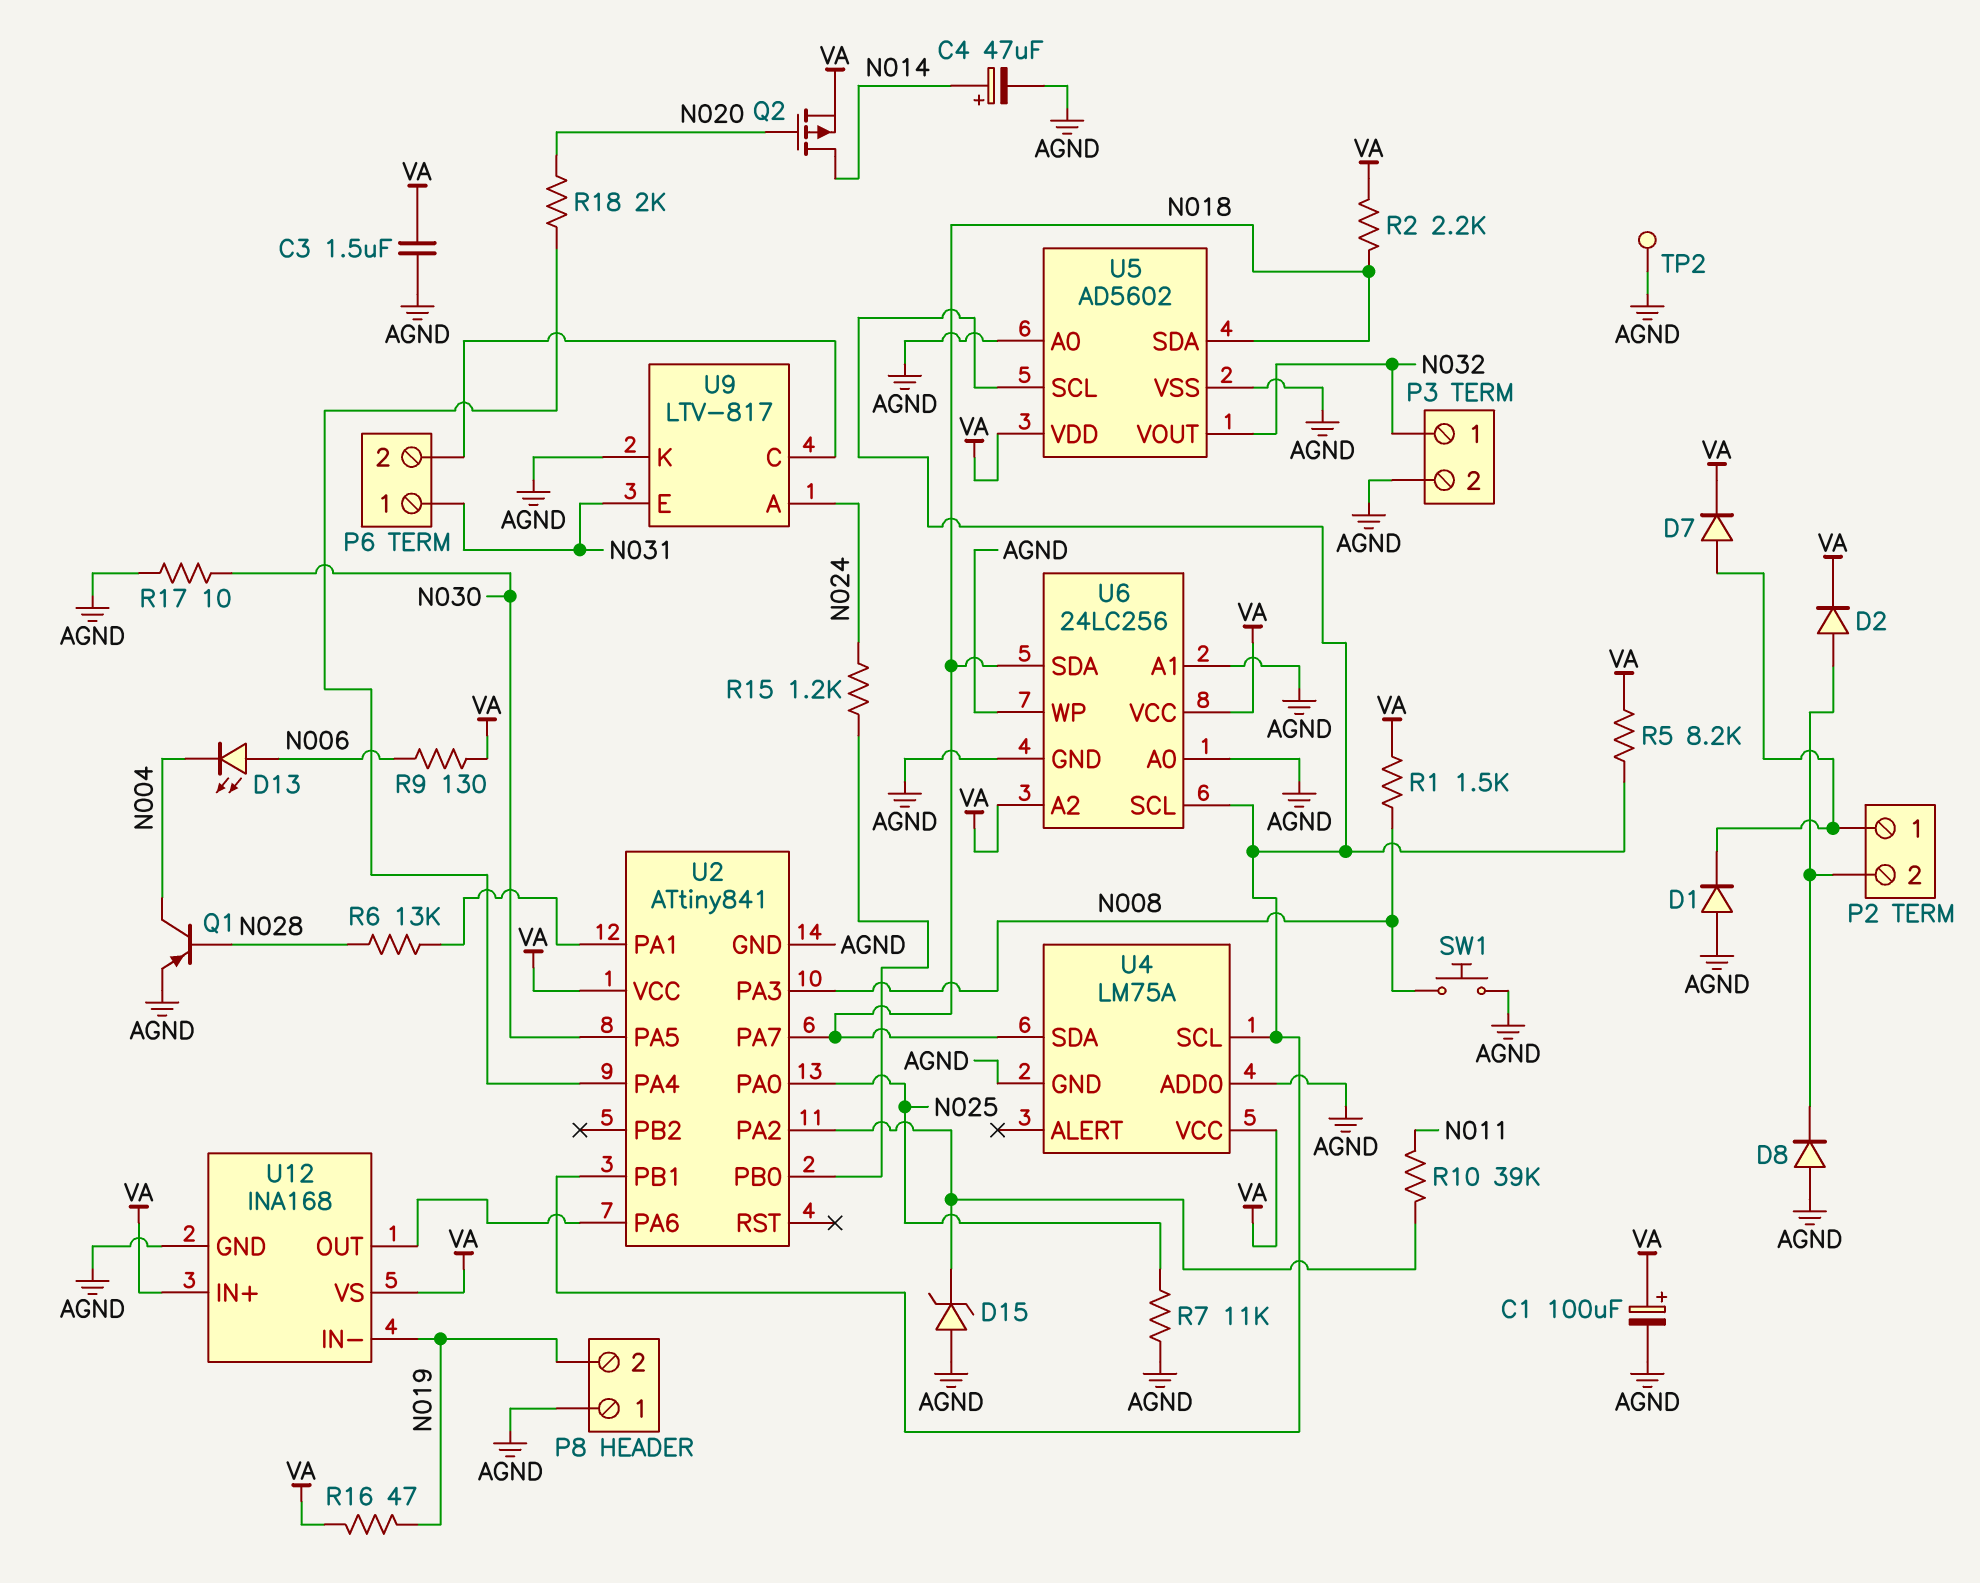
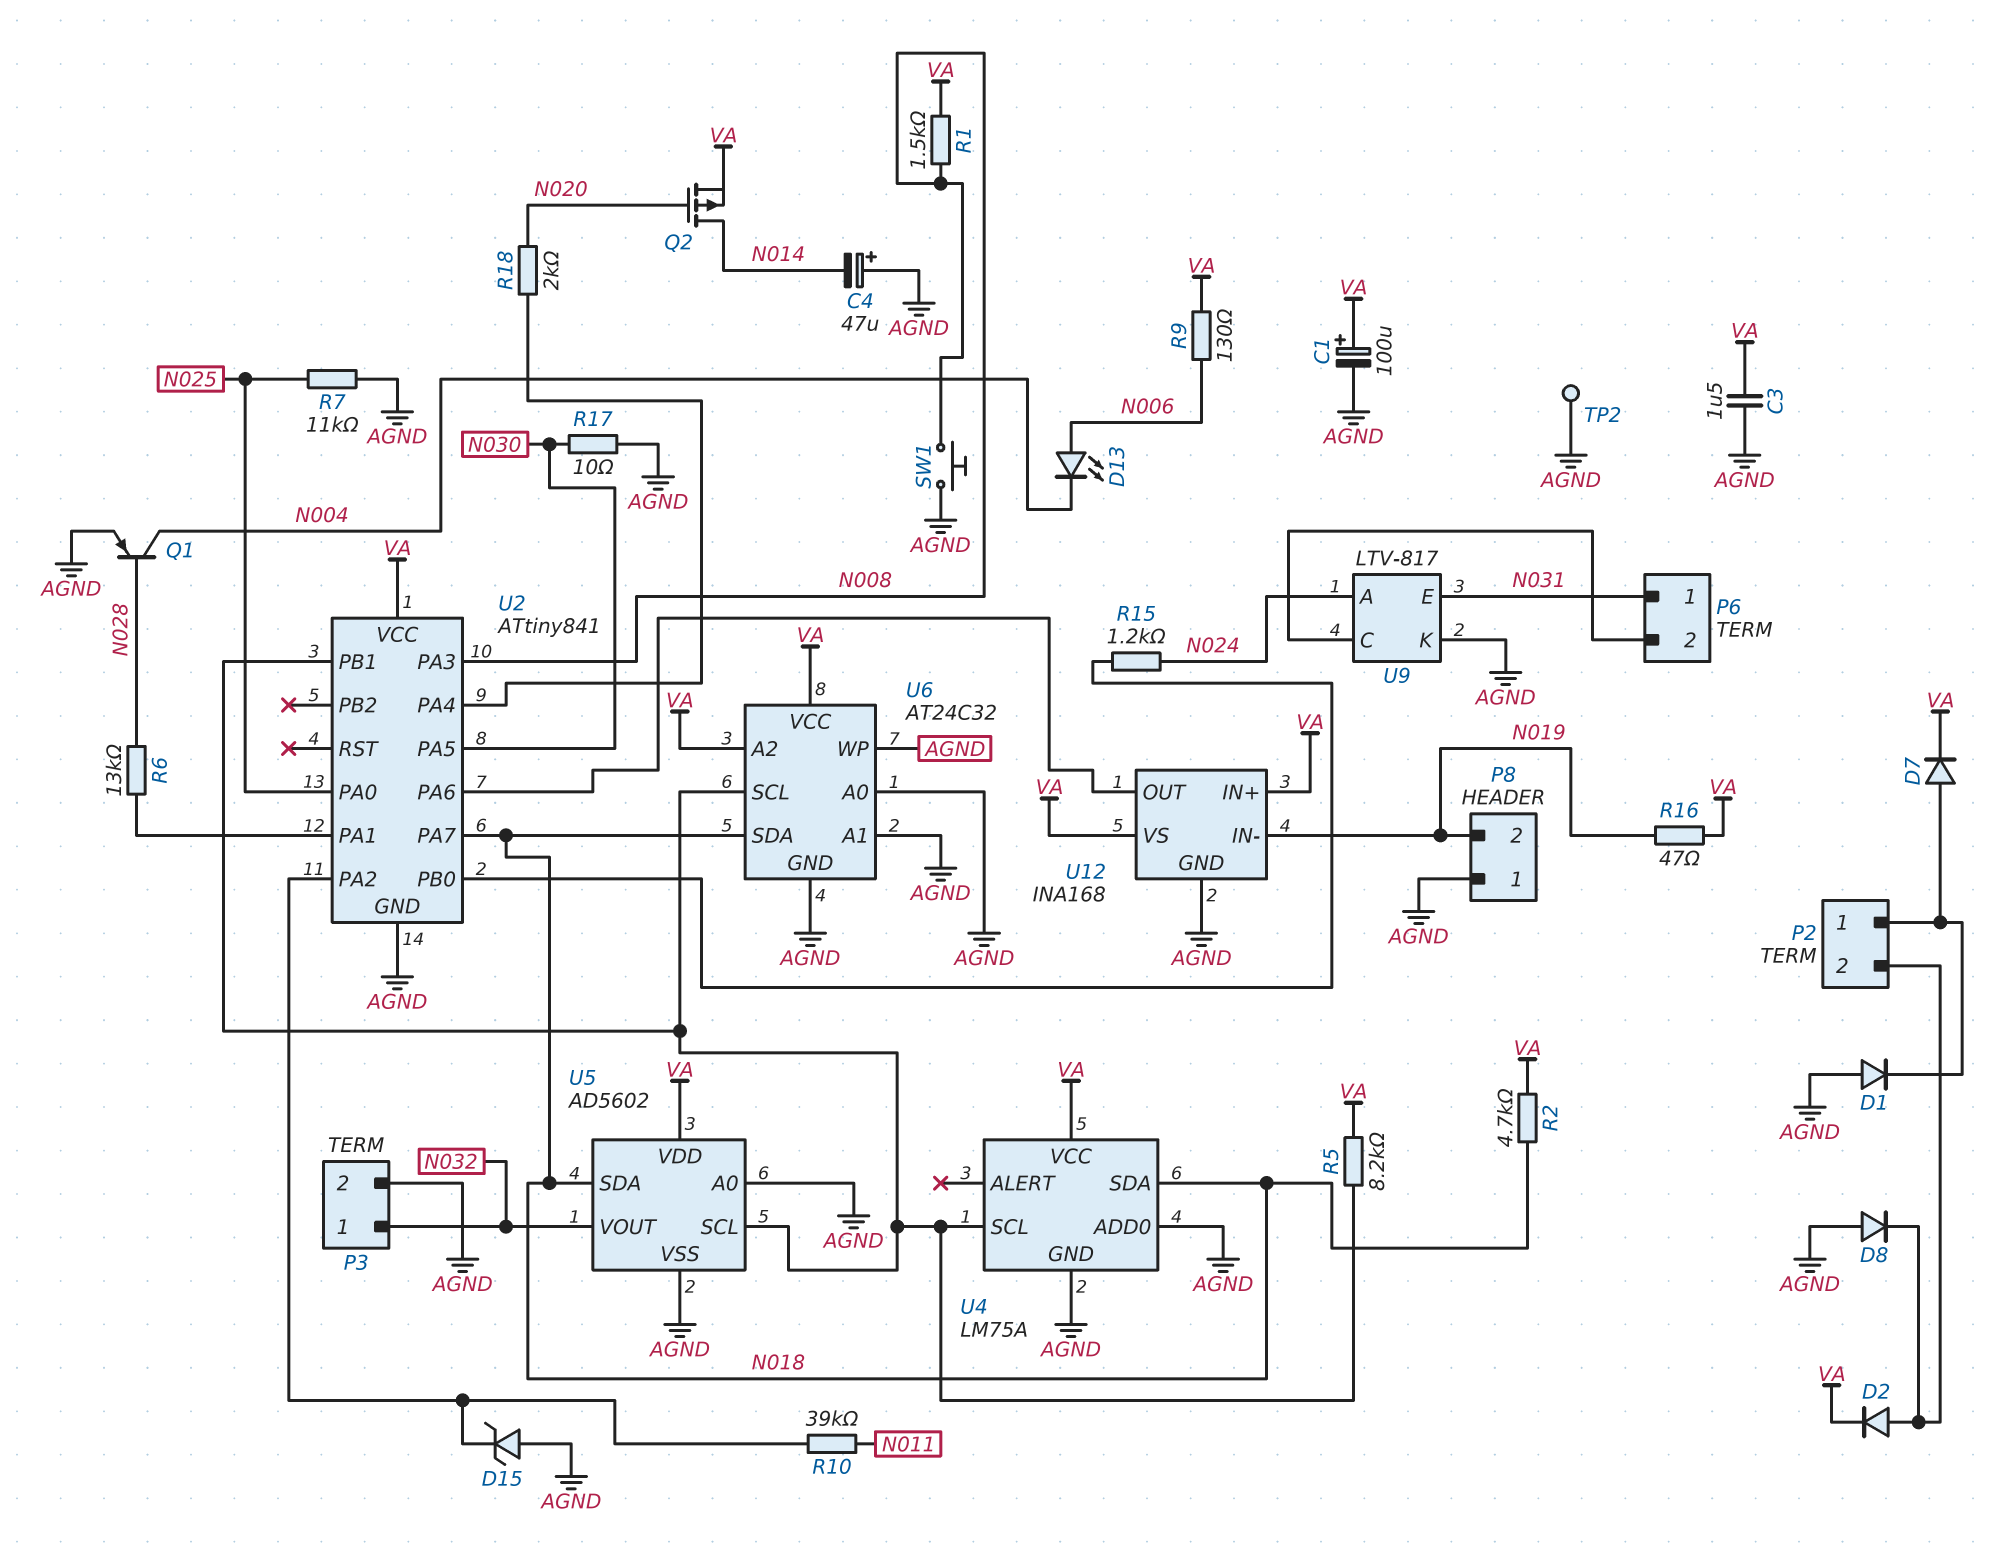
C4: 47uF (plus N014, minus AGND) -> 47uF (plus AGND, minus N014)
R2: 2.2k (N018, VA) -> 4.7k (N018, VA)
U6: 24LC256 -> AT24C32

